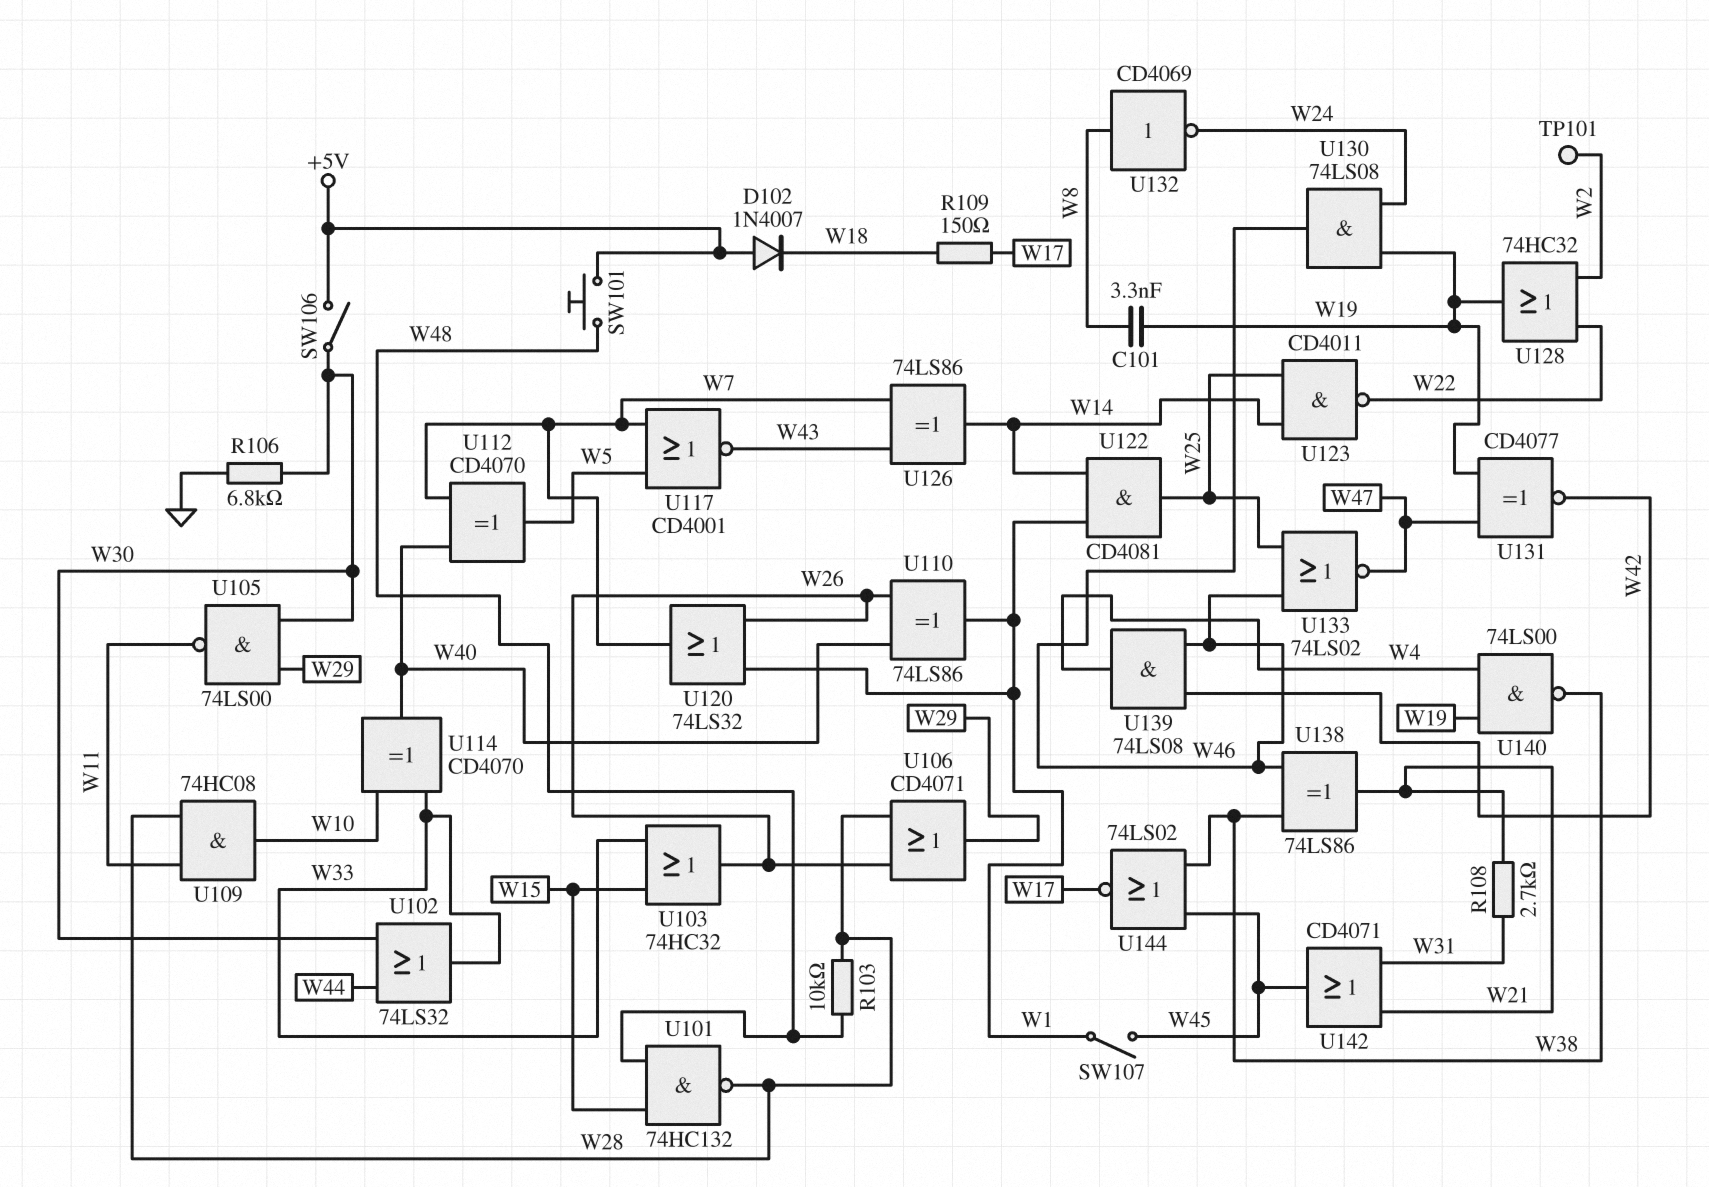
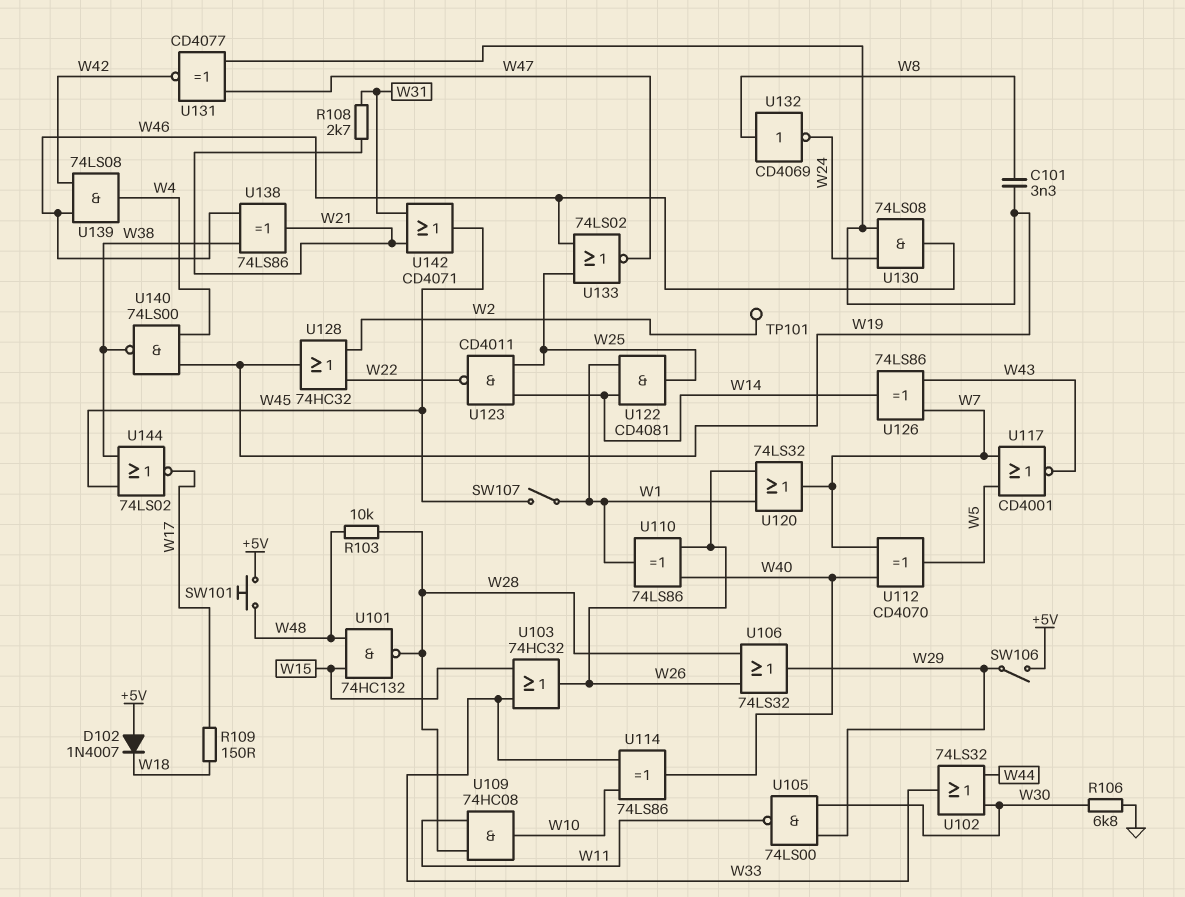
SW106: switch (+5V, W30) -> switch (+5V, W29)
U106: OR CD4071 (in W26, in W28, out W29) -> OR 74LS32 (in W26, in W28, out W29)
U114: XOR CD4070 (in W10, in W33, out W40) -> XOR 74LS86 (in W10, in W33, out W40)

